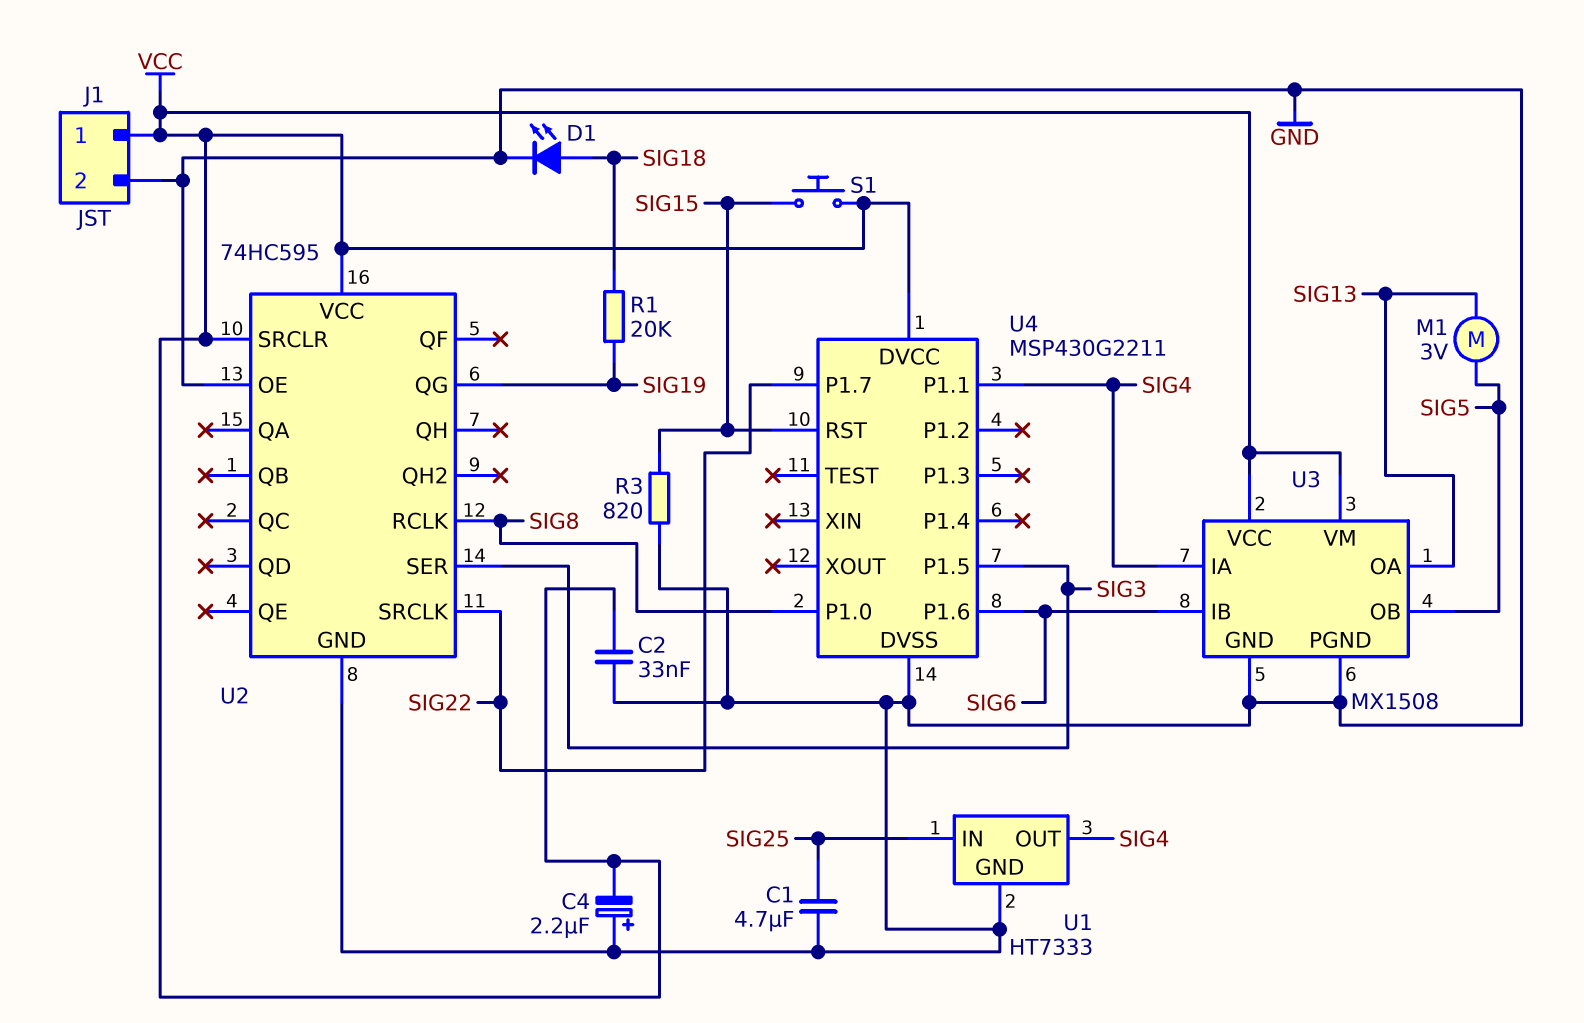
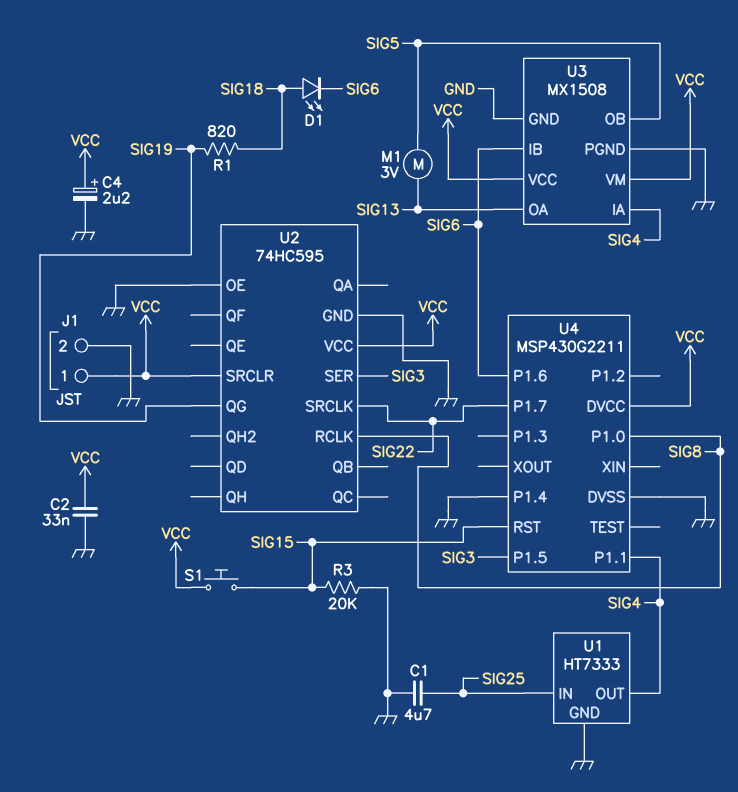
C4: 2.2uF (plus GND, minus VCC) -> 2.2uF (plus VCC, minus GND)
D1: LED (A SIG18, K GND) -> LED (A SIG18, K SIG6)
R1: 20k (SIG18, SIG19) -> 820 (SIG18, SIG19)
R3: 820 (GND, SIG15) -> 20k (GND, SIG15)
U4 pin P1.4: none -> GND

